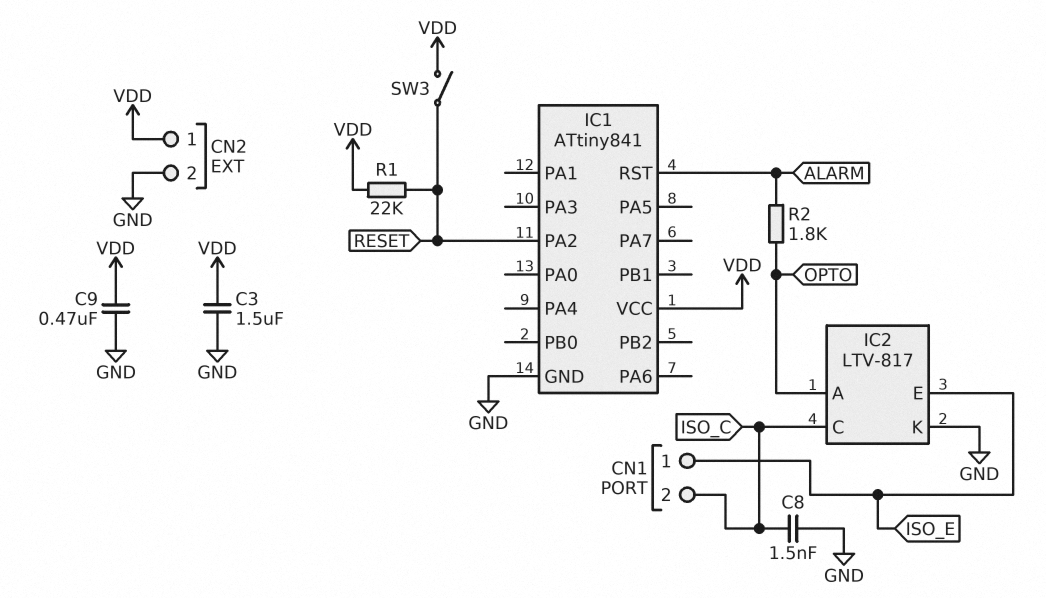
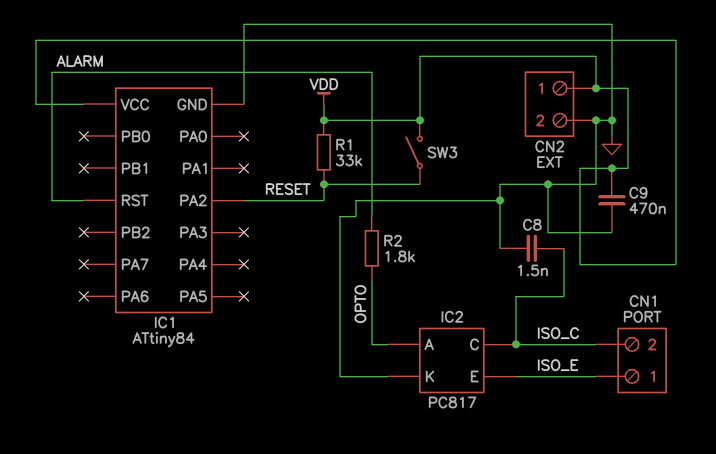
C3: 1.5uF (GND, VDD) -> none
IC1: ATtiny841 -> ATtiny84
IC2: LTV-817 -> PC817
R1: 22k (RESET, VDD) -> 33k (RESET, VDD)

